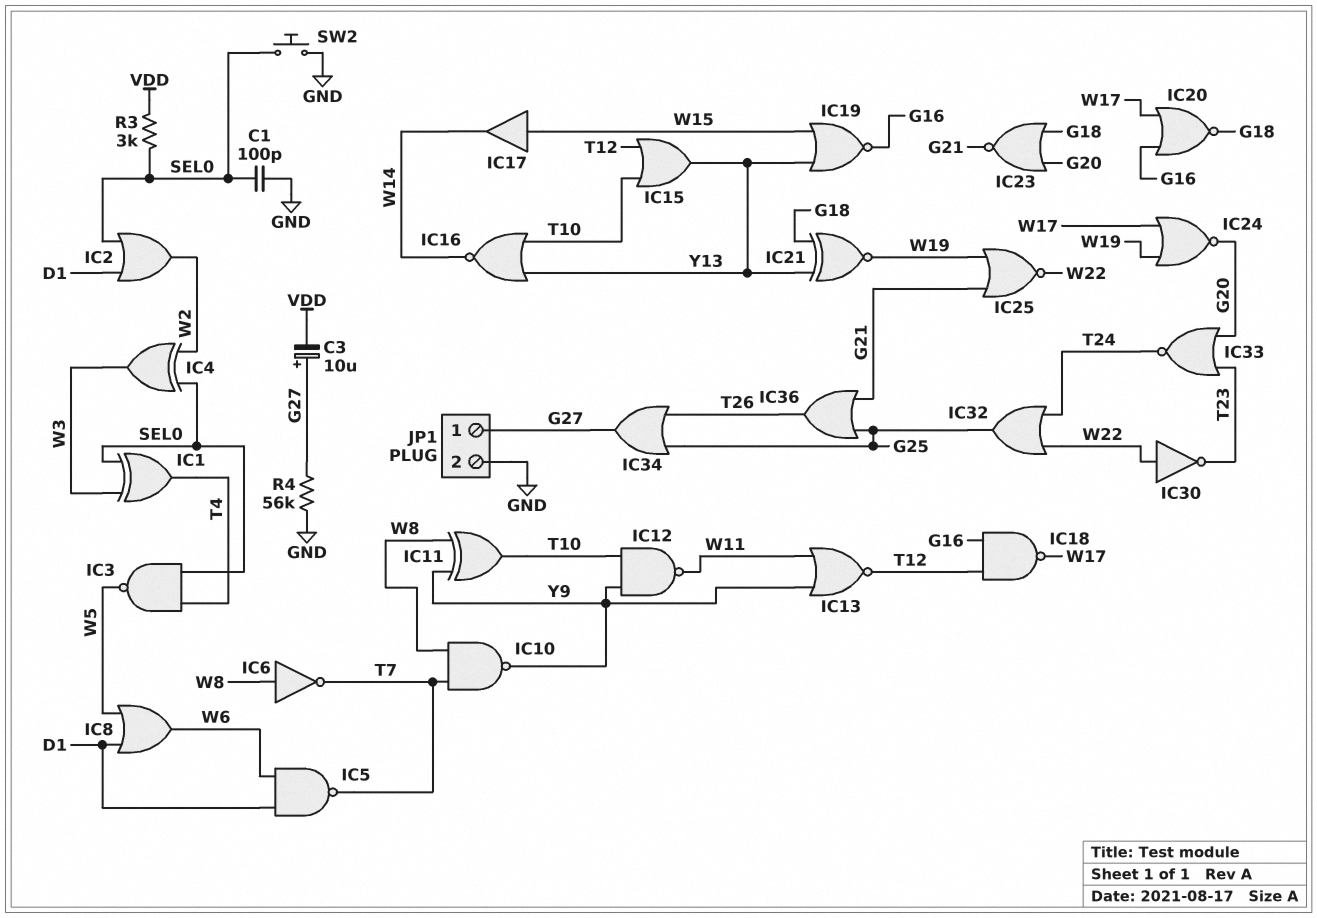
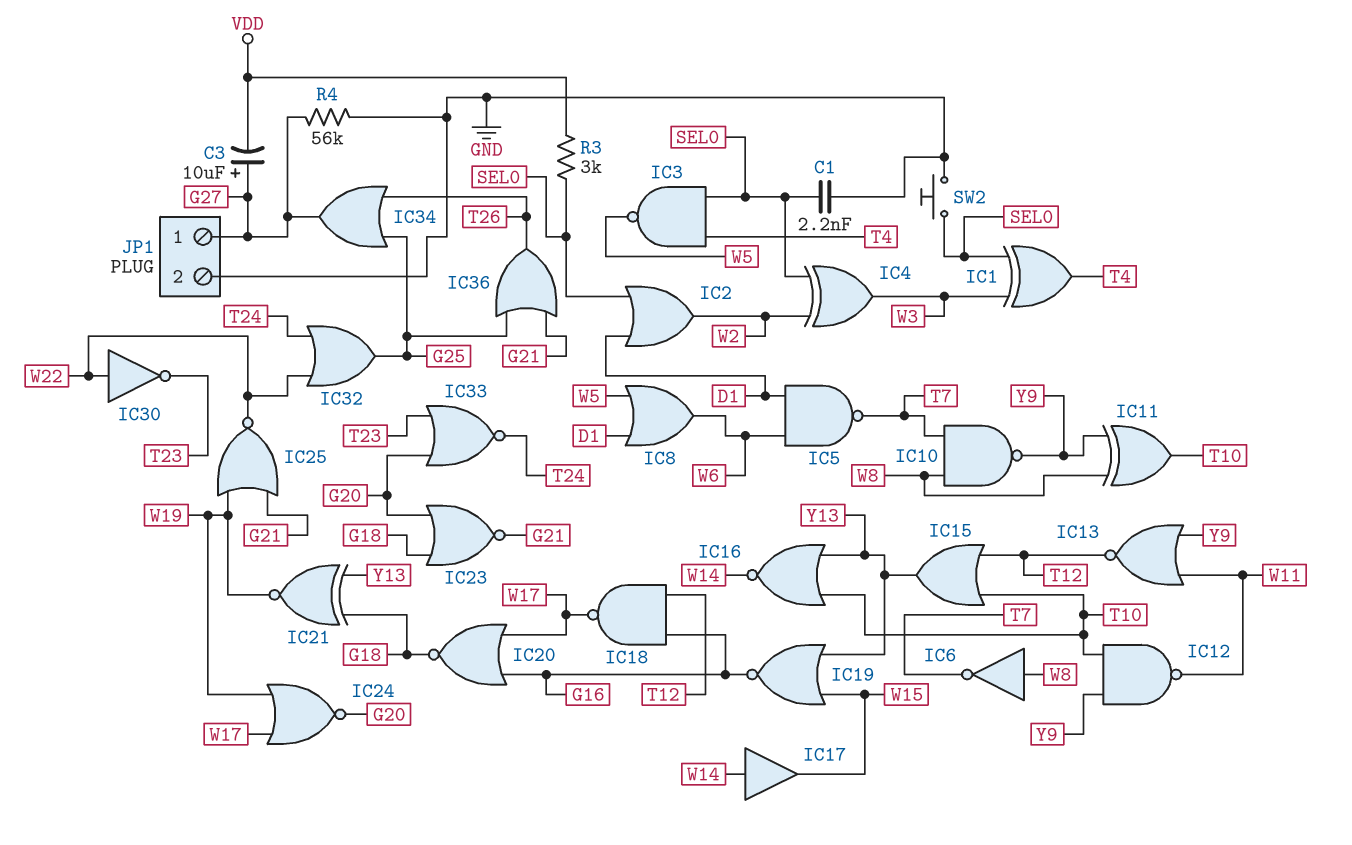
C1: 100pF (GND, SEL0) -> 2.2nF (GND, SEL0)
IC17: buffer (in W15, out W14) -> buffer (in W14, out W15)

